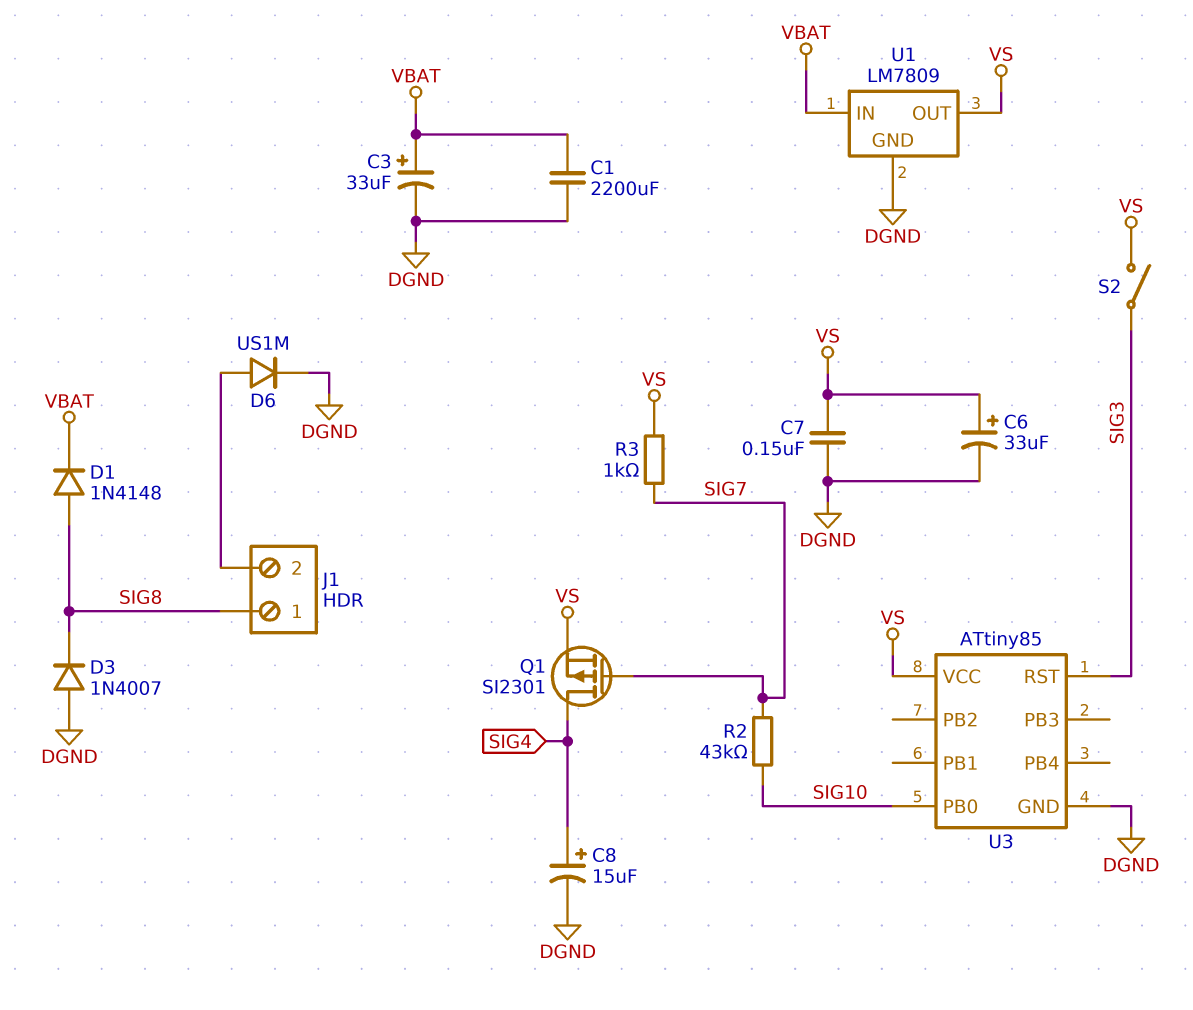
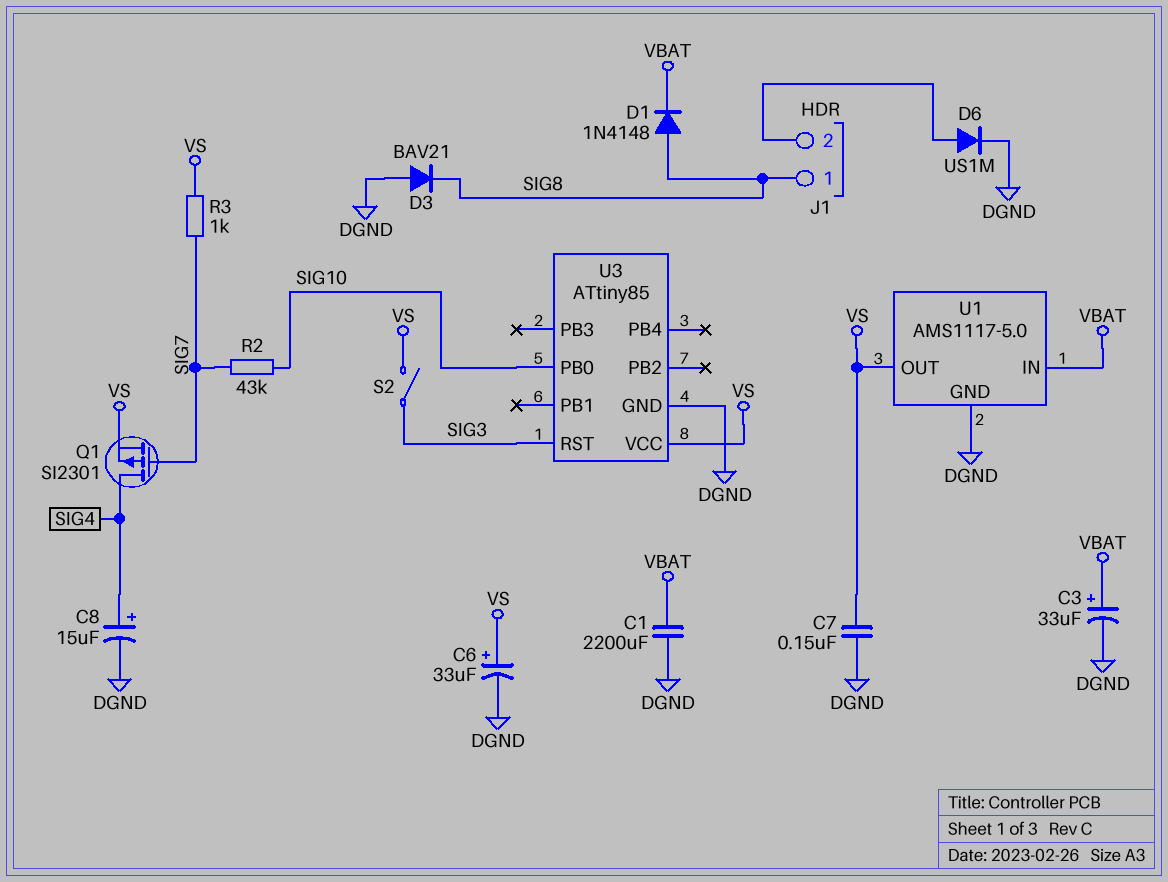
D3: diode 1N4007 (A DGND, K SIG8) -> diode BAV21 (A DGND, K SIG8)
U1: LM7809 -> AMS1117-5.0

